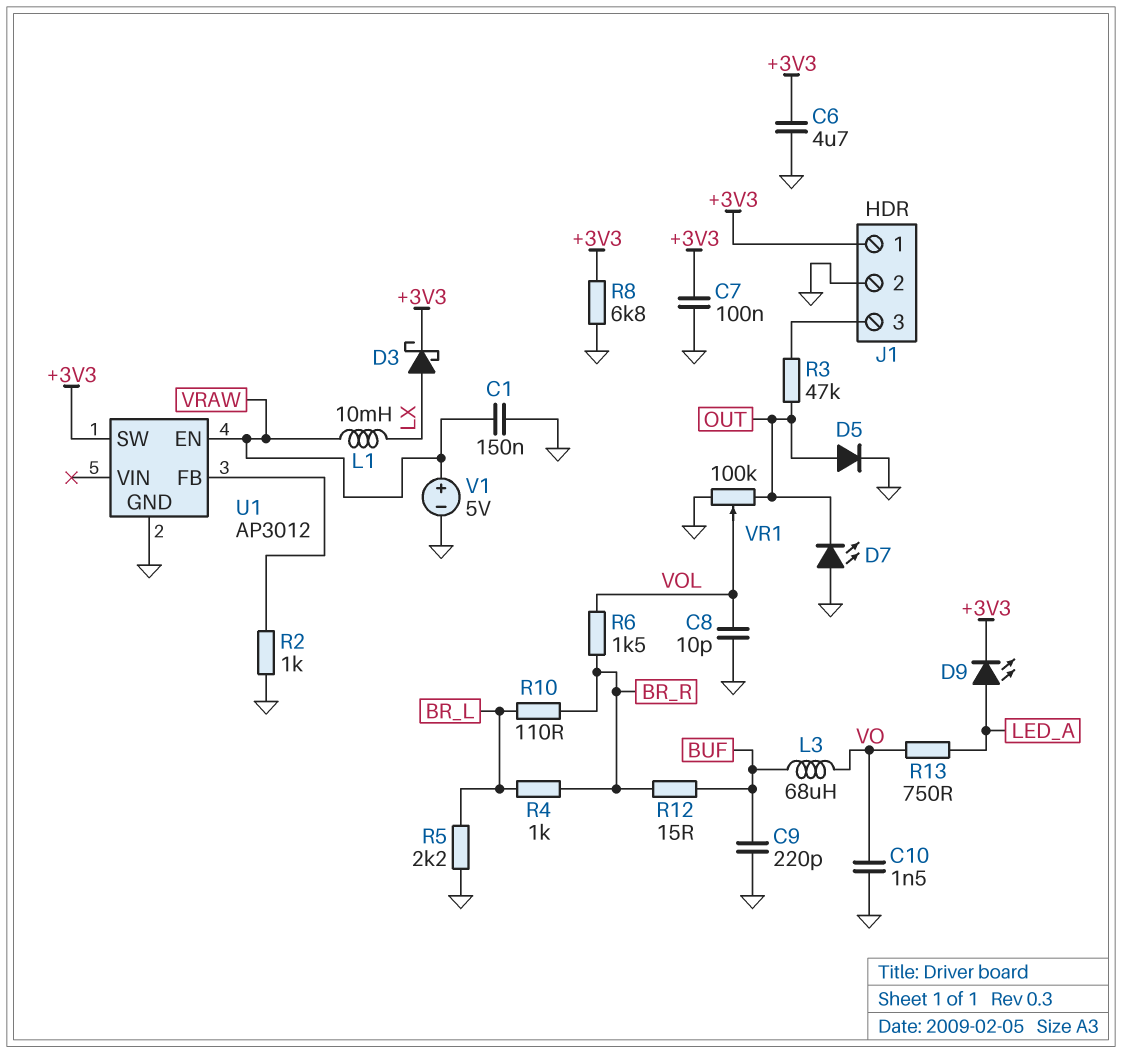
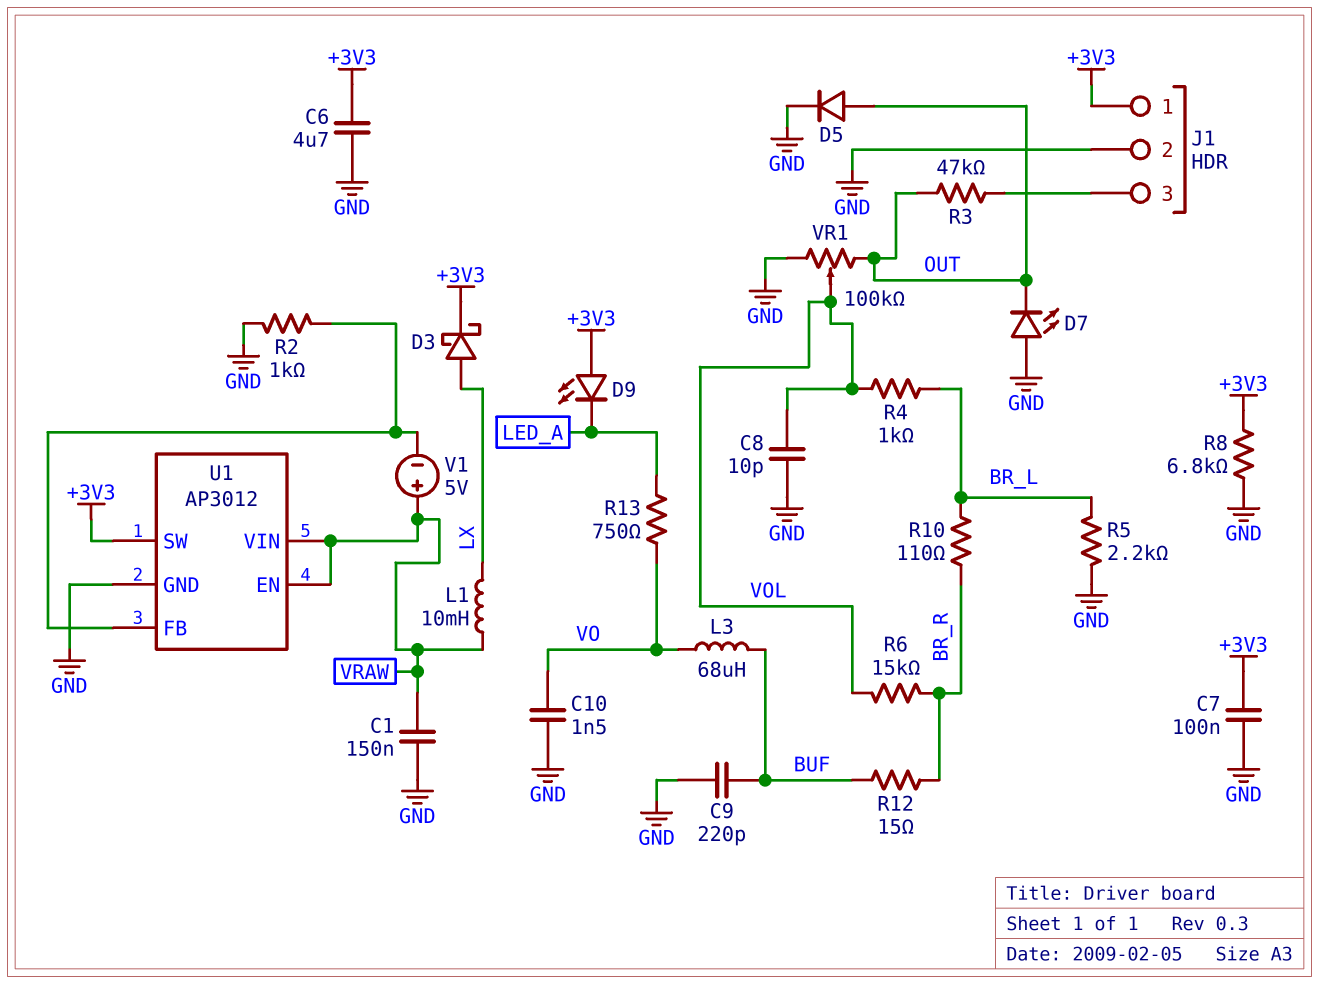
D9: LED (A LED_A, K +3V3) -> LED (A +3V3, K LED_A)
R4: 1k (BR_L, BR_R) -> 1k (BR_L, VOL)
R6: 1.5k (BR_R, VOL) -> 15k (BR_R, VOL)
U1 pin VIN: none -> VRAW
V1: 5V (plus VRAW, minus GND) -> 5V (plus VRAW, minus U1/FB)

